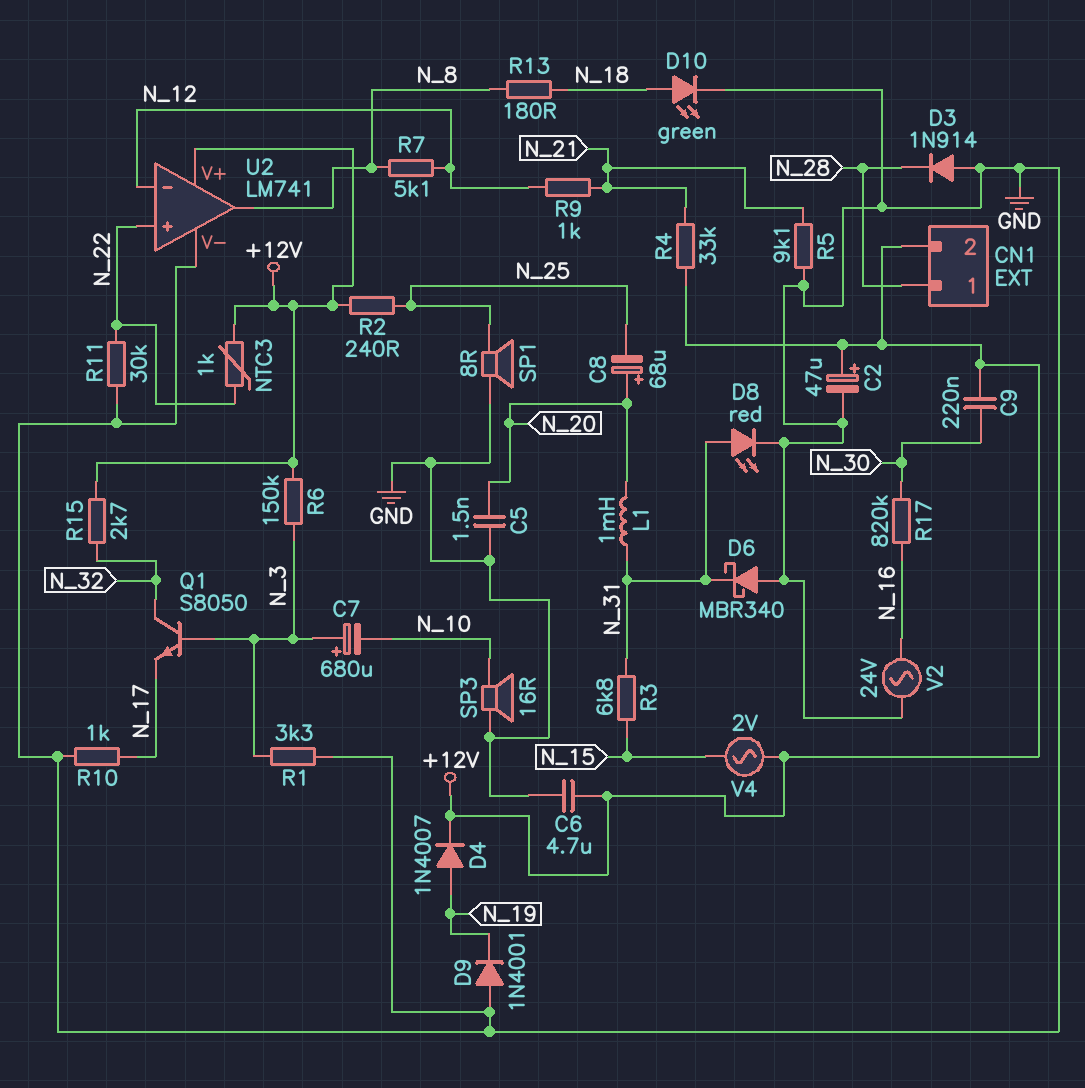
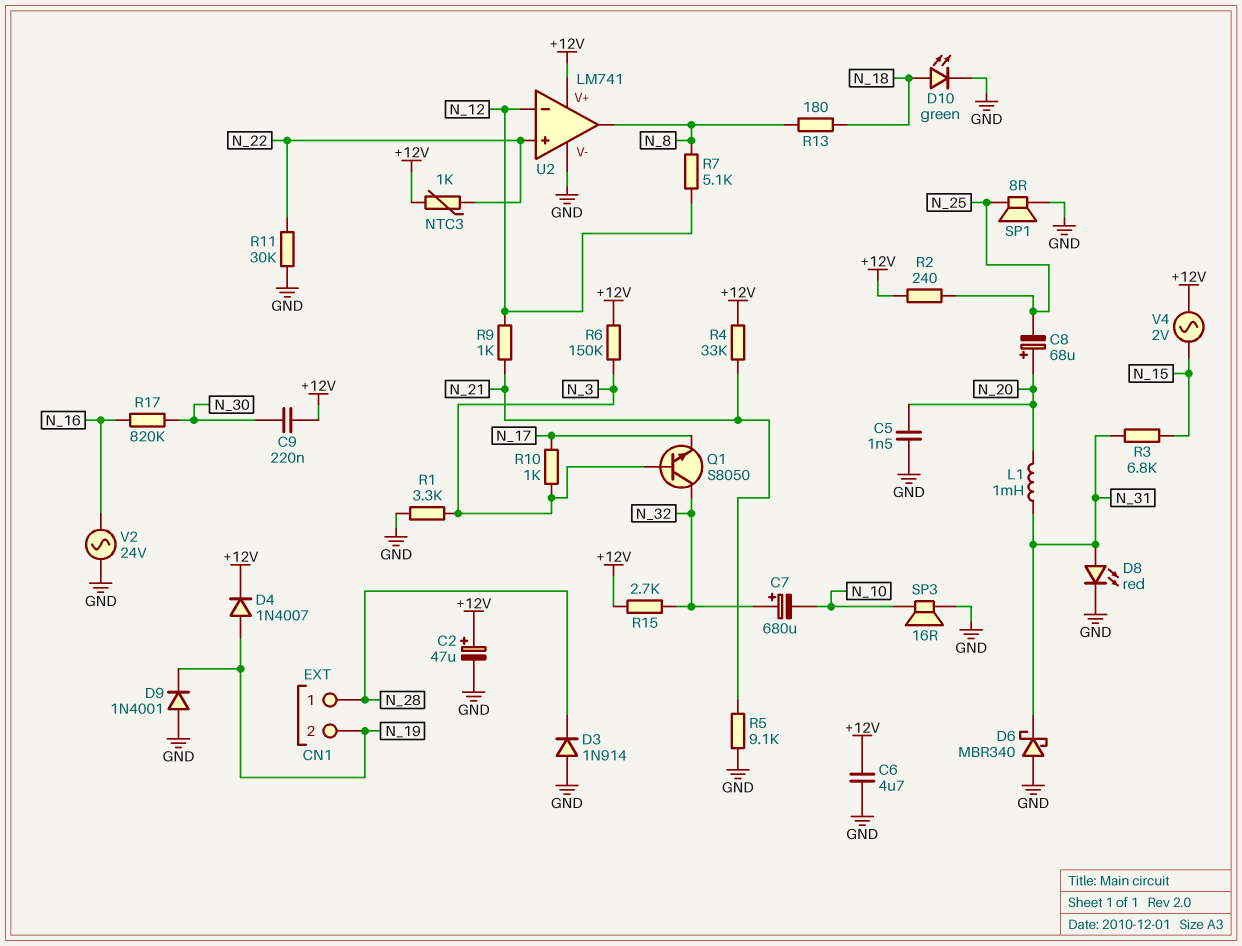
C7: 680uF (plus N_3, minus N_10) -> 680uF (plus N_32, minus N_10)
CN1 pin 2: +12V -> N_19
R10: 1k (GND, N_17) -> 1k (N_3, N_17)

